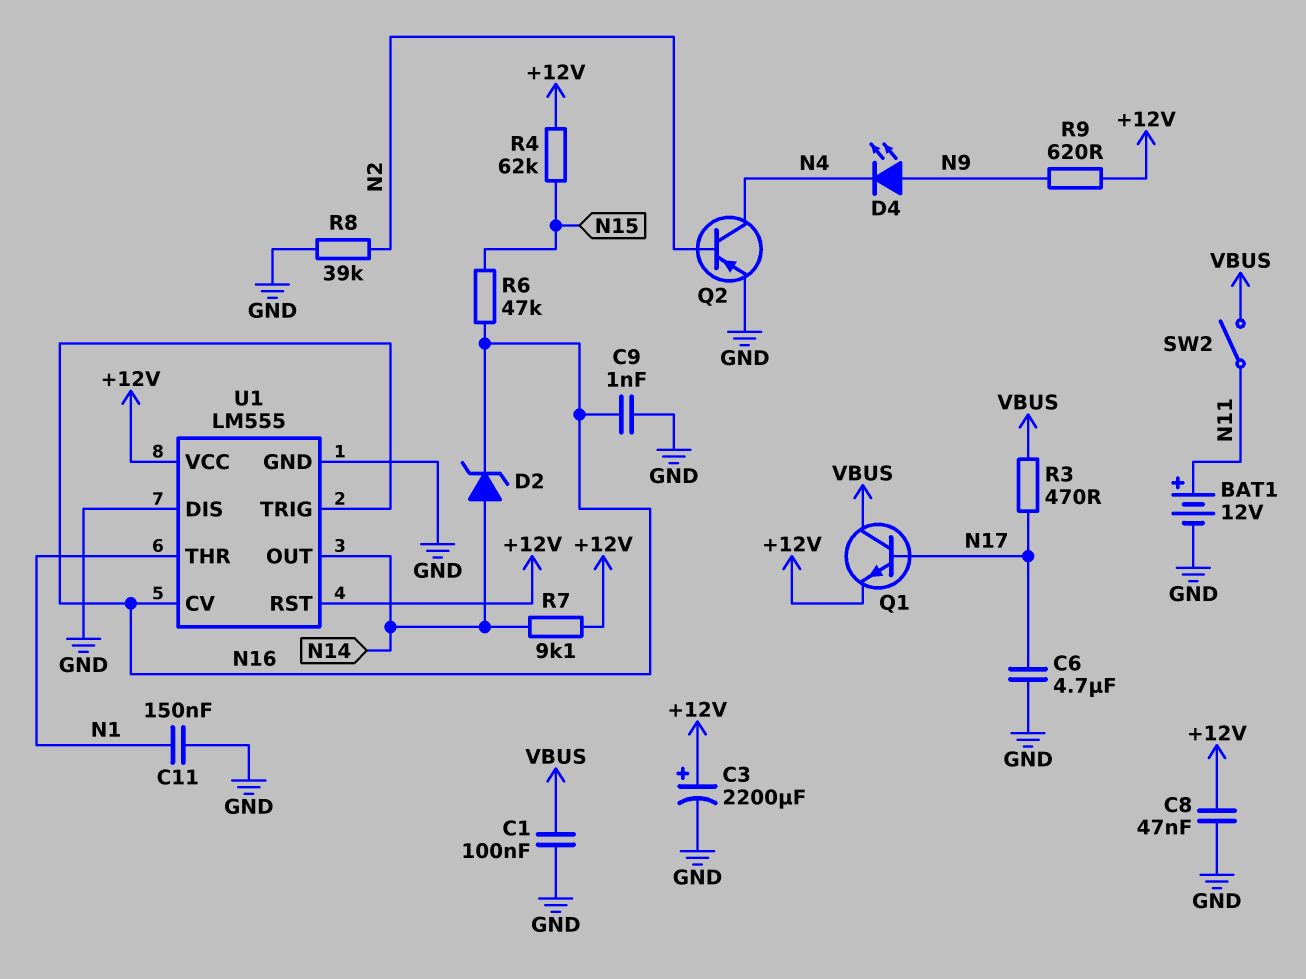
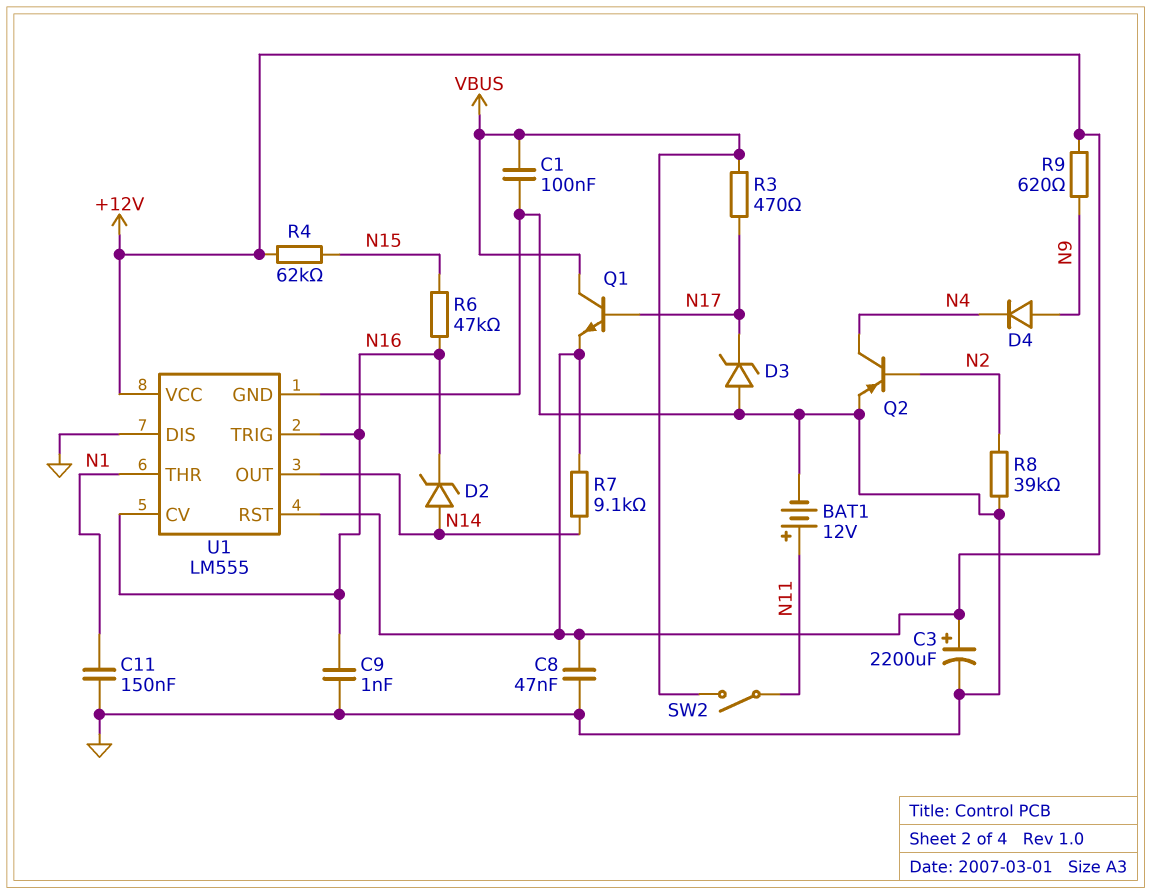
C6: 4.7uF (GND, N17) -> none
D3: none -> zener (A GND, K N17)
D4: LED (A N9, K N4) -> diode (A N9, K N4)

